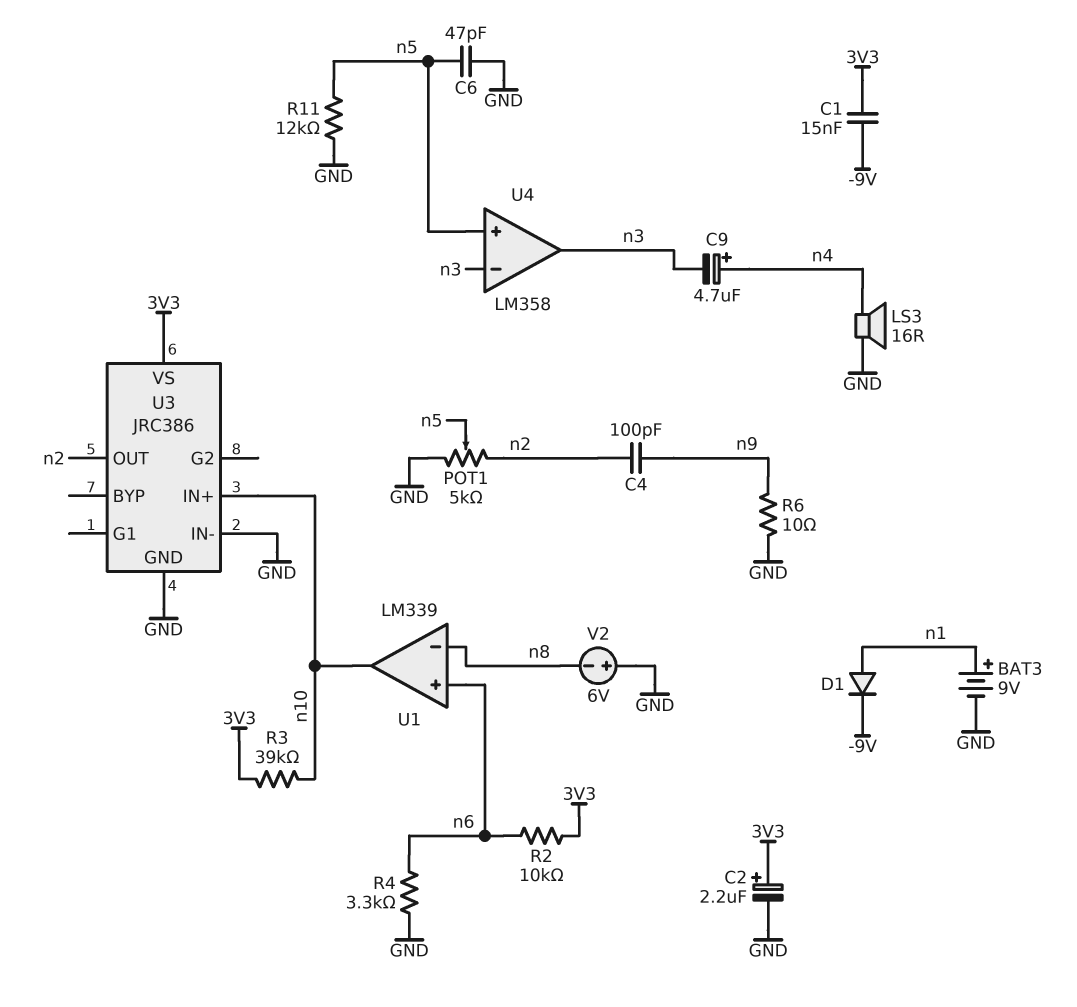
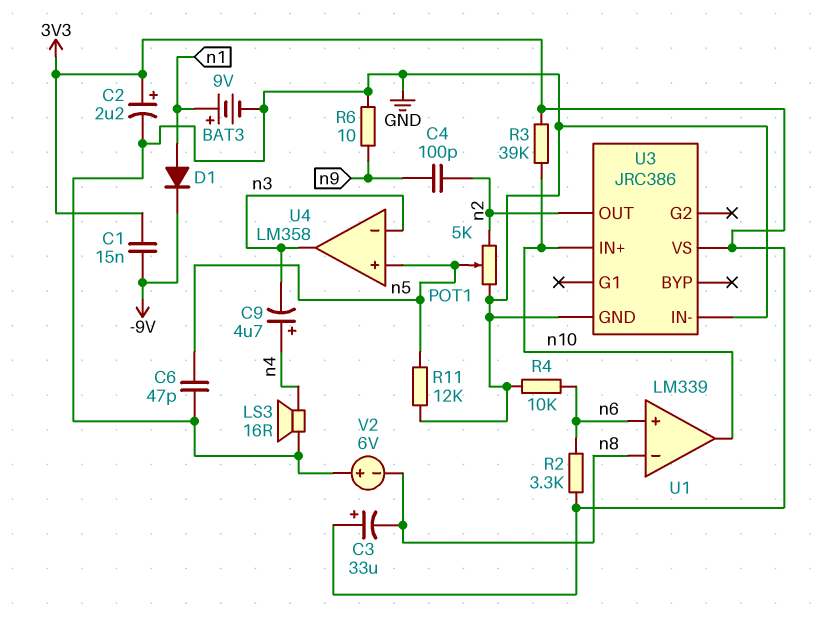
C3: none -> 33uF (plus 3V3, minus n8)
R2: 10k (3V3, n6) -> 3.3k (3V3, n6)
R4: 3.3k (GND, n6) -> 10k (GND, n6)

